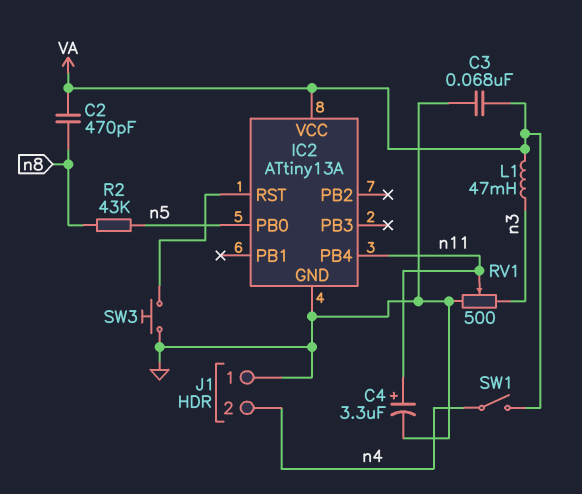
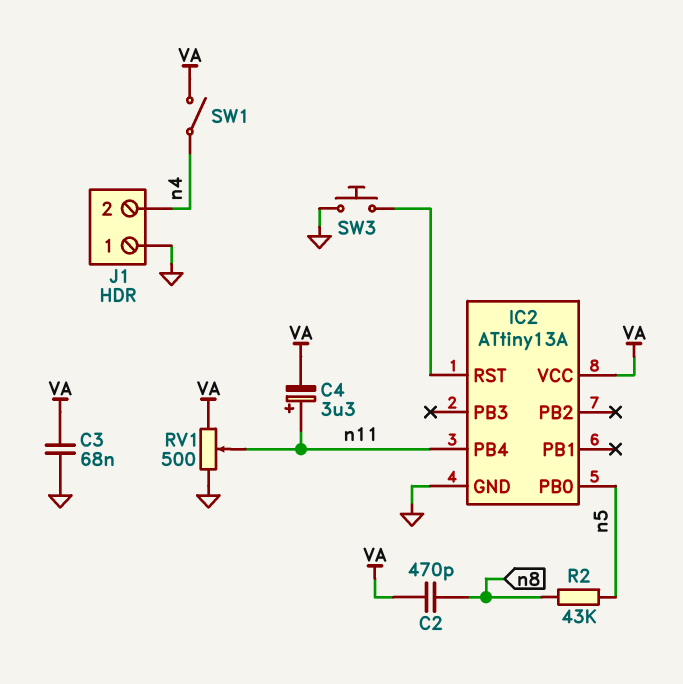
C4: 3.3uF (plus n11, minus GND) -> 3.3uF (plus n11, minus VA)
L1: 47mH (VA, n3) -> none
RV1: 500 (GND, n3, wiper n11) -> 500 (GND, VA, wiper n11)

